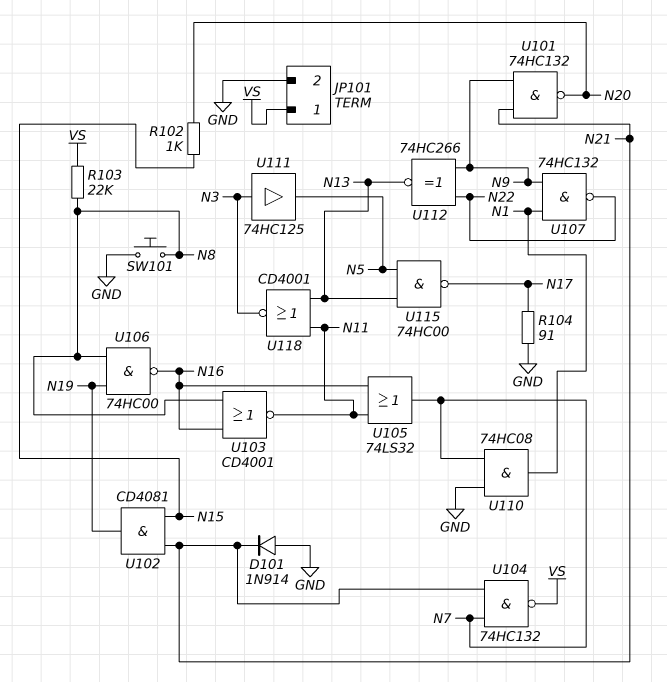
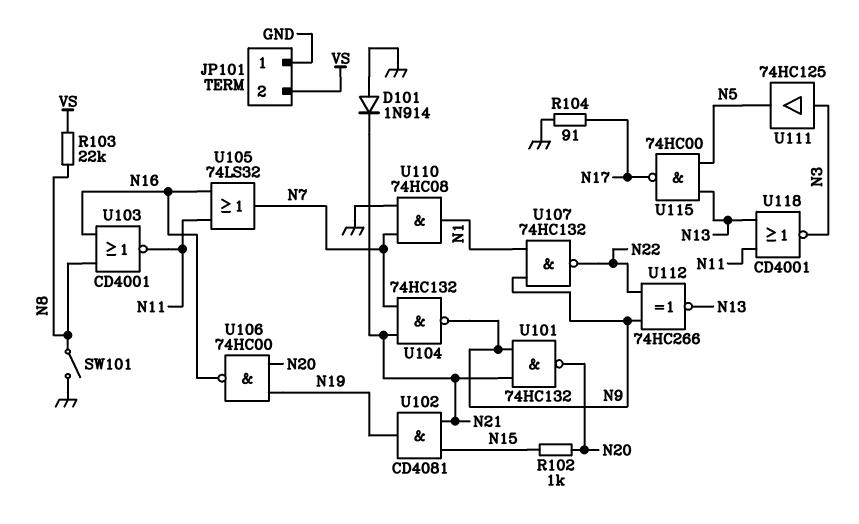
JP101 pin 1: VS -> GND
JP101 pin 2: GND -> VS
SW101: button (GND, N8) -> switch (GND, N8)
U104: NAND 74HC132 (in N7, in N21, out VS) -> NAND 74HC132 (in N7, in N21, out N9)
U106: NAND 74HC00 (in N8, in N19, out N16) -> NAND 74HC00 (in N19, in N20, out N16)

